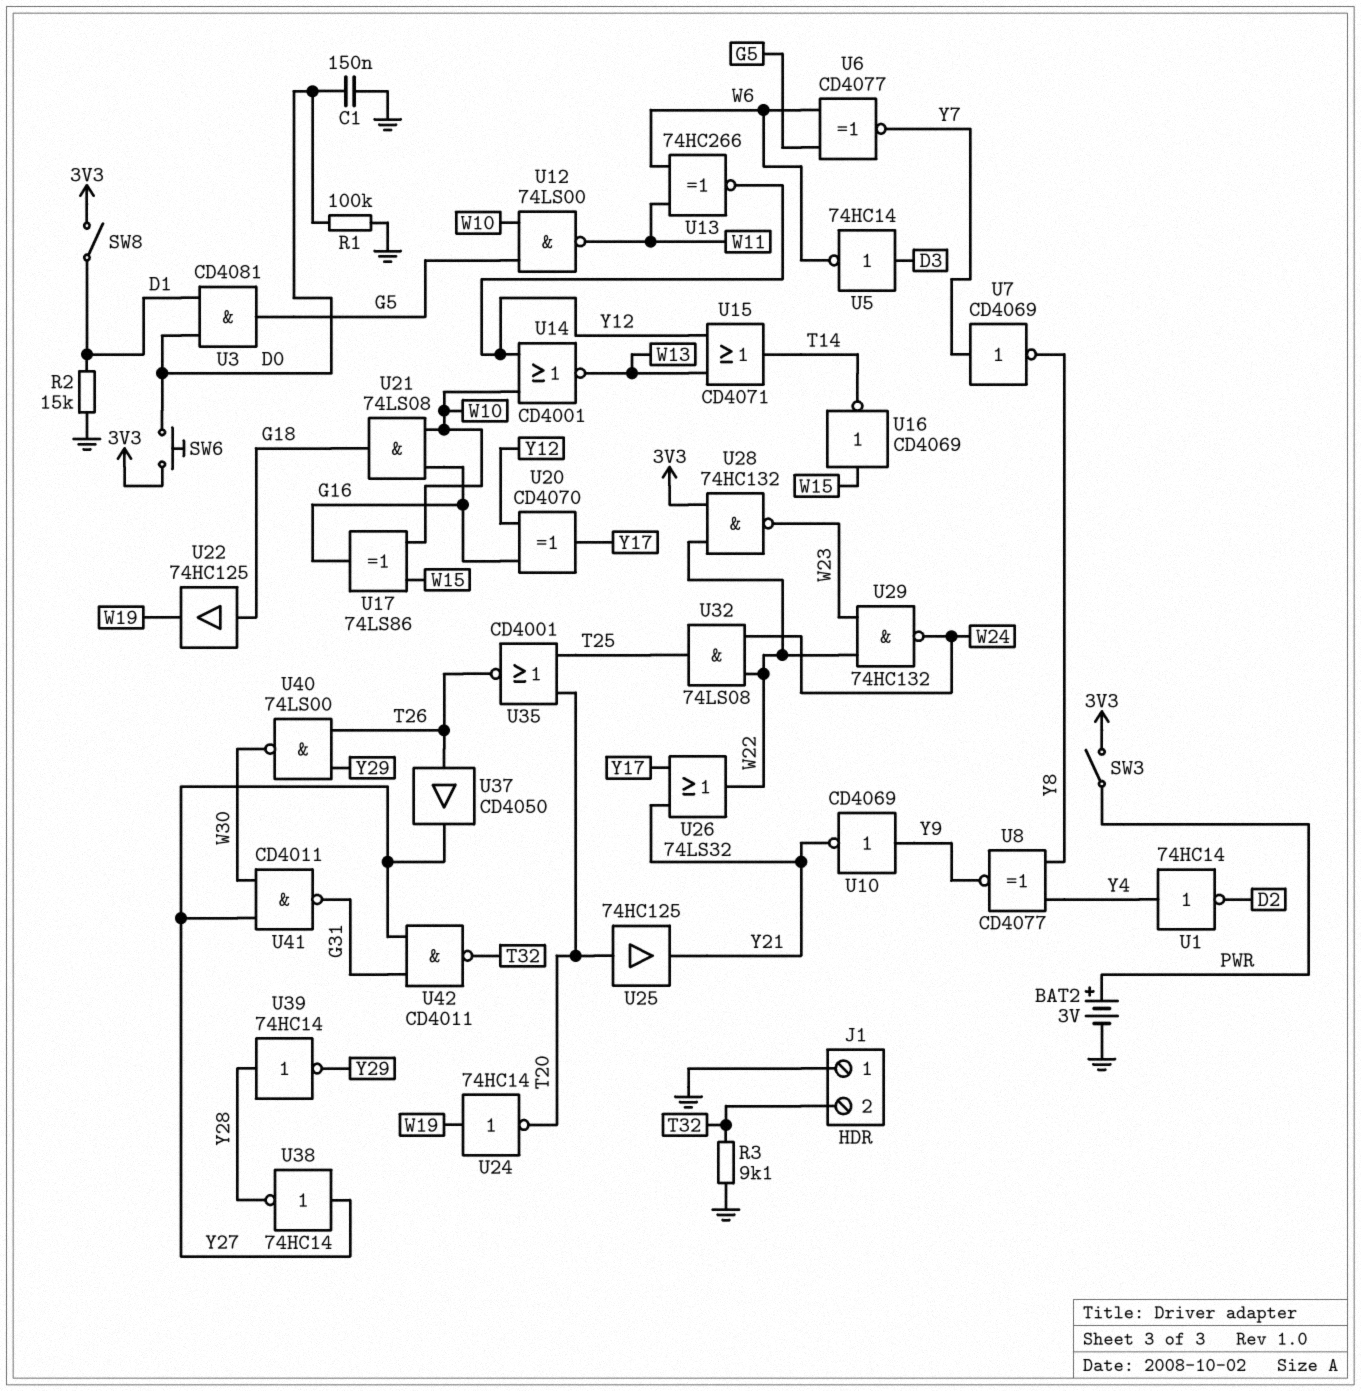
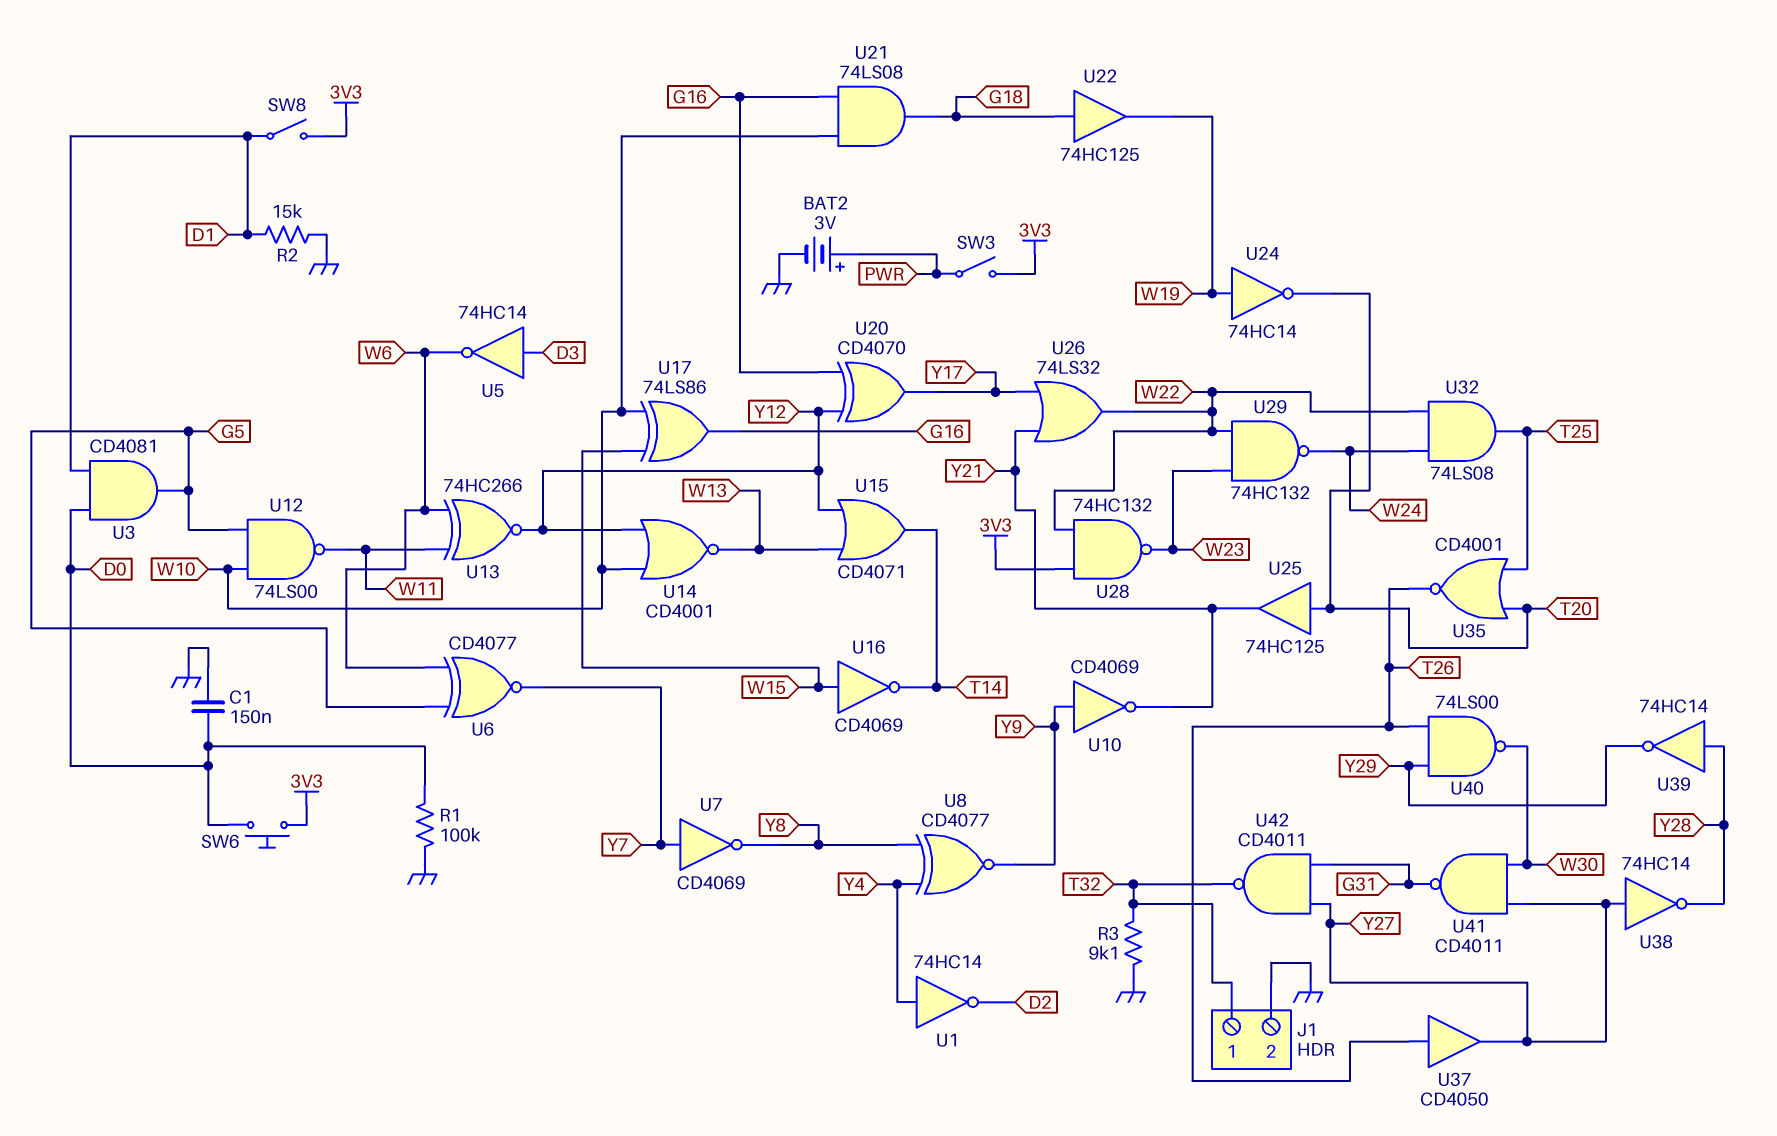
J1 pin 1: GND -> T32
J1 pin 2: T32 -> GND

